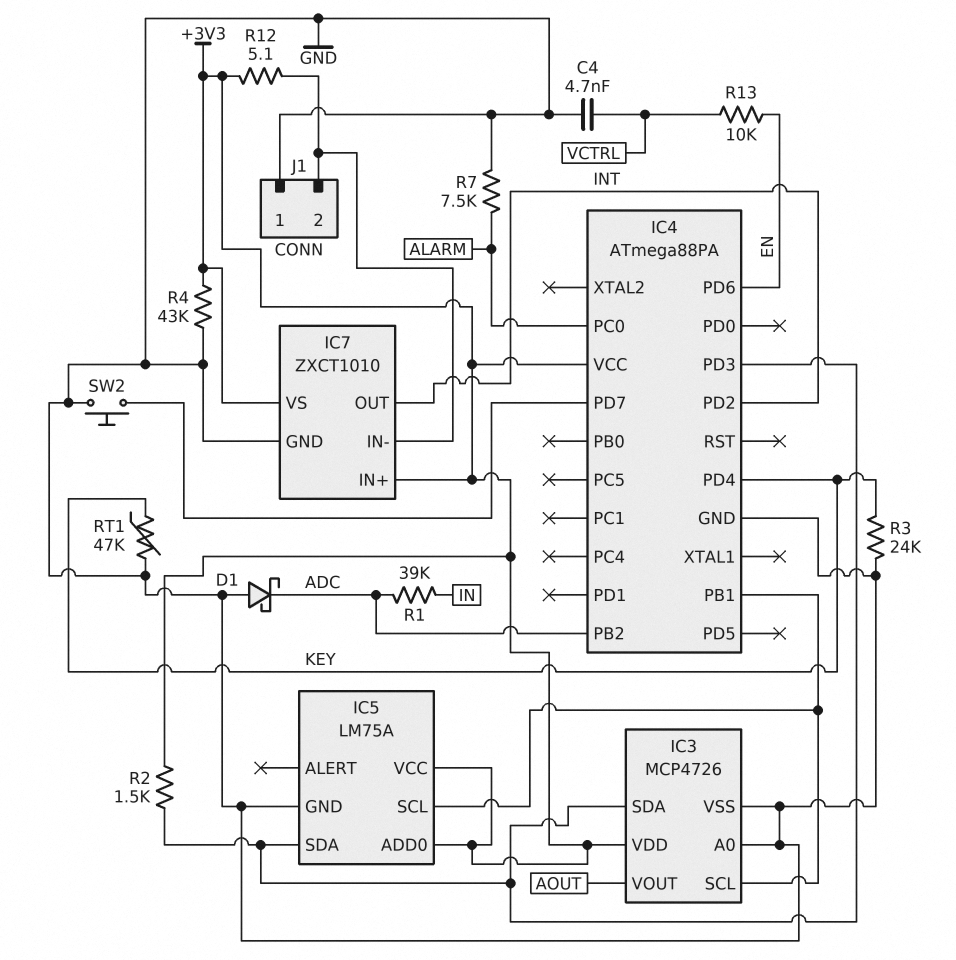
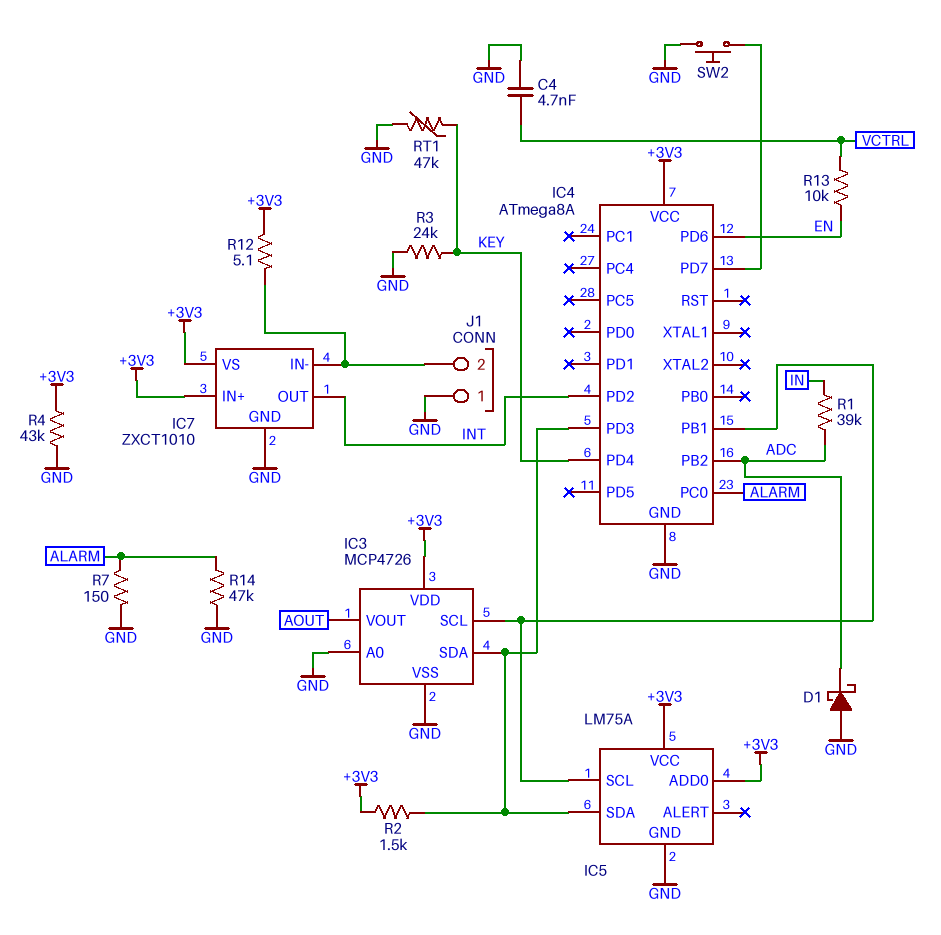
IC4: ATmega88PA -> ATmega8A
R7: 7.5k (ALARM, GND) -> 150 (ALARM, GND)
R14: none -> 47k (ALARM, GND)

